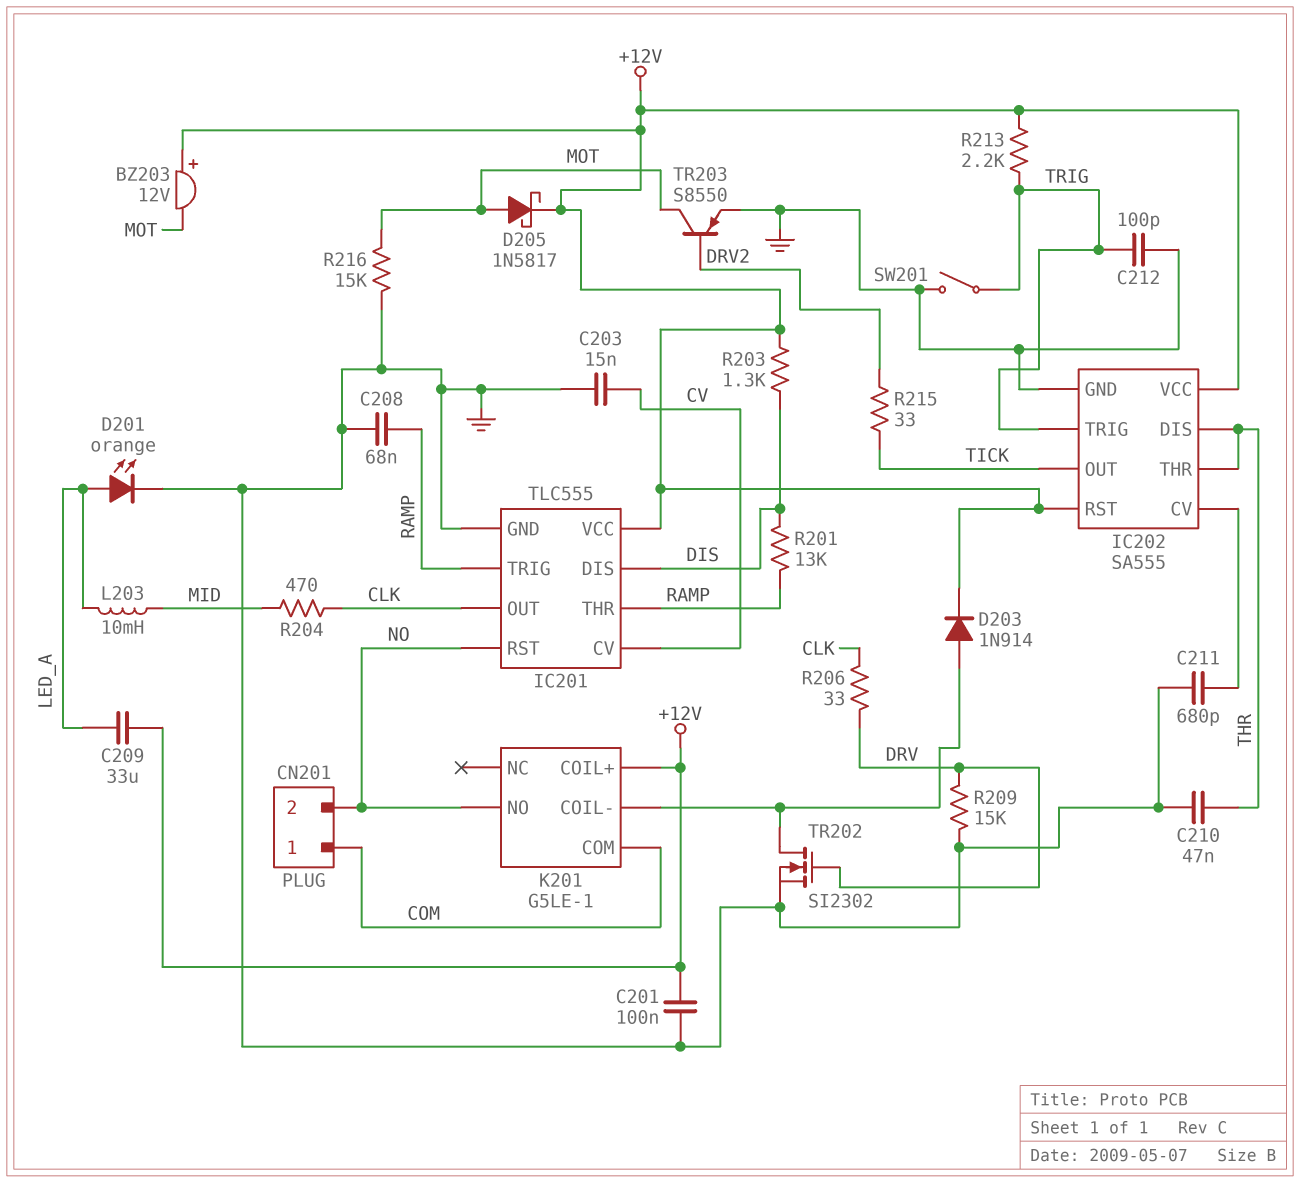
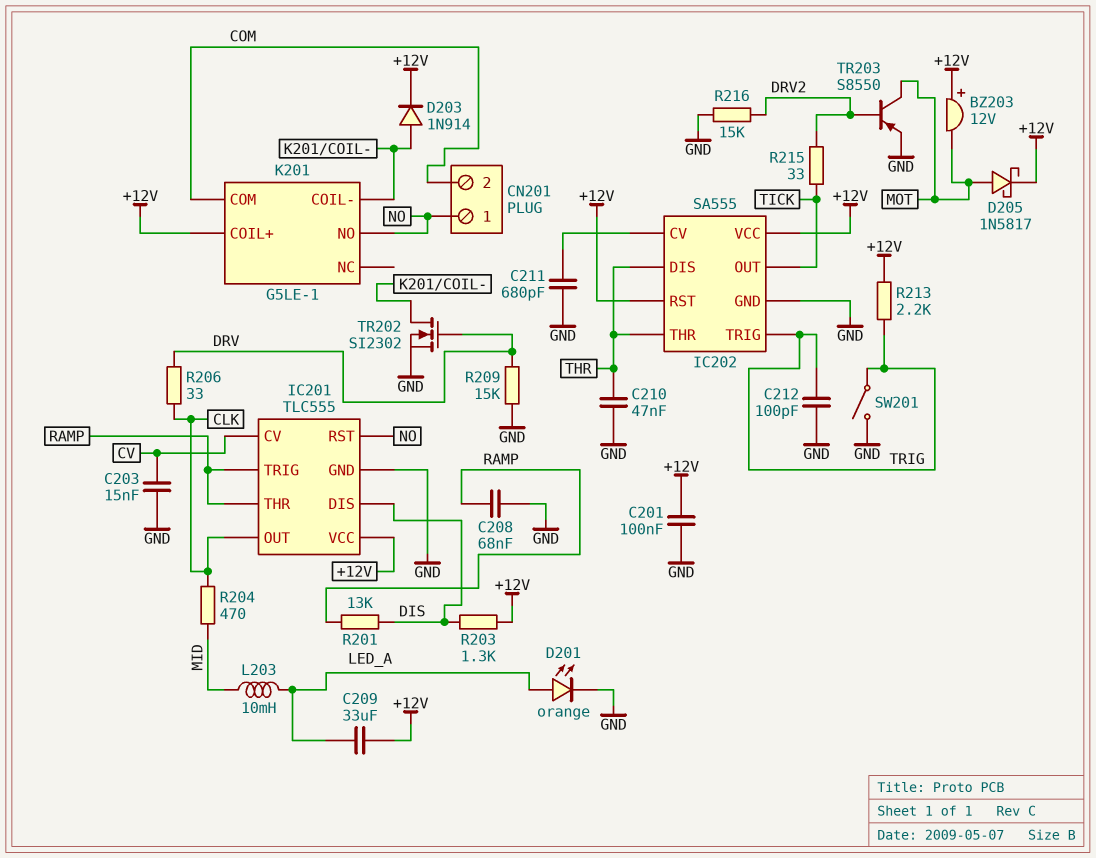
CN201 pin 1: COM -> NO
CN201 pin 2: NO -> COM
R216: 15k (GND, MOT) -> 15k (DRV2, GND)

